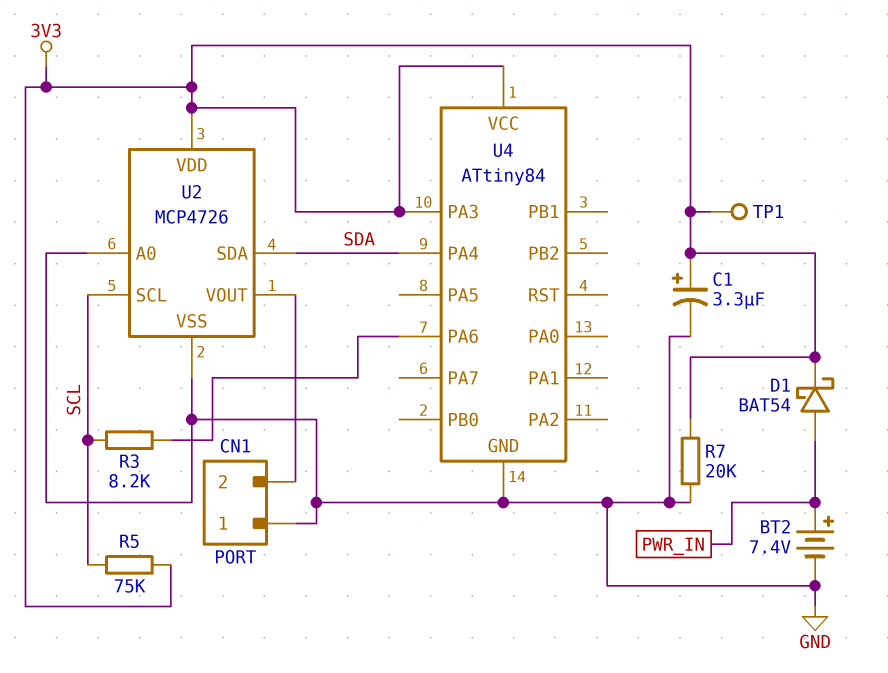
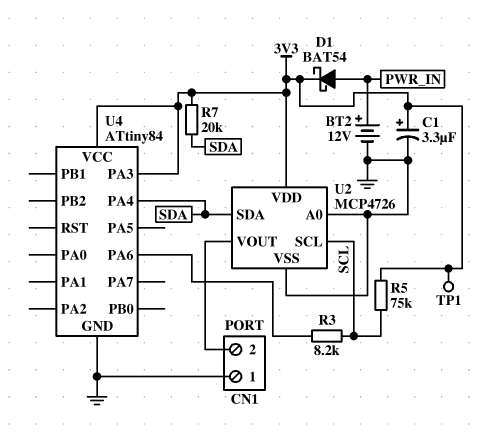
BT2: 7.4V (plus PWR_IN, minus GND) -> 12V (plus PWR_IN, minus GND)
R7: 20k (3V3, GND) -> 20k (3V3, SDA)

